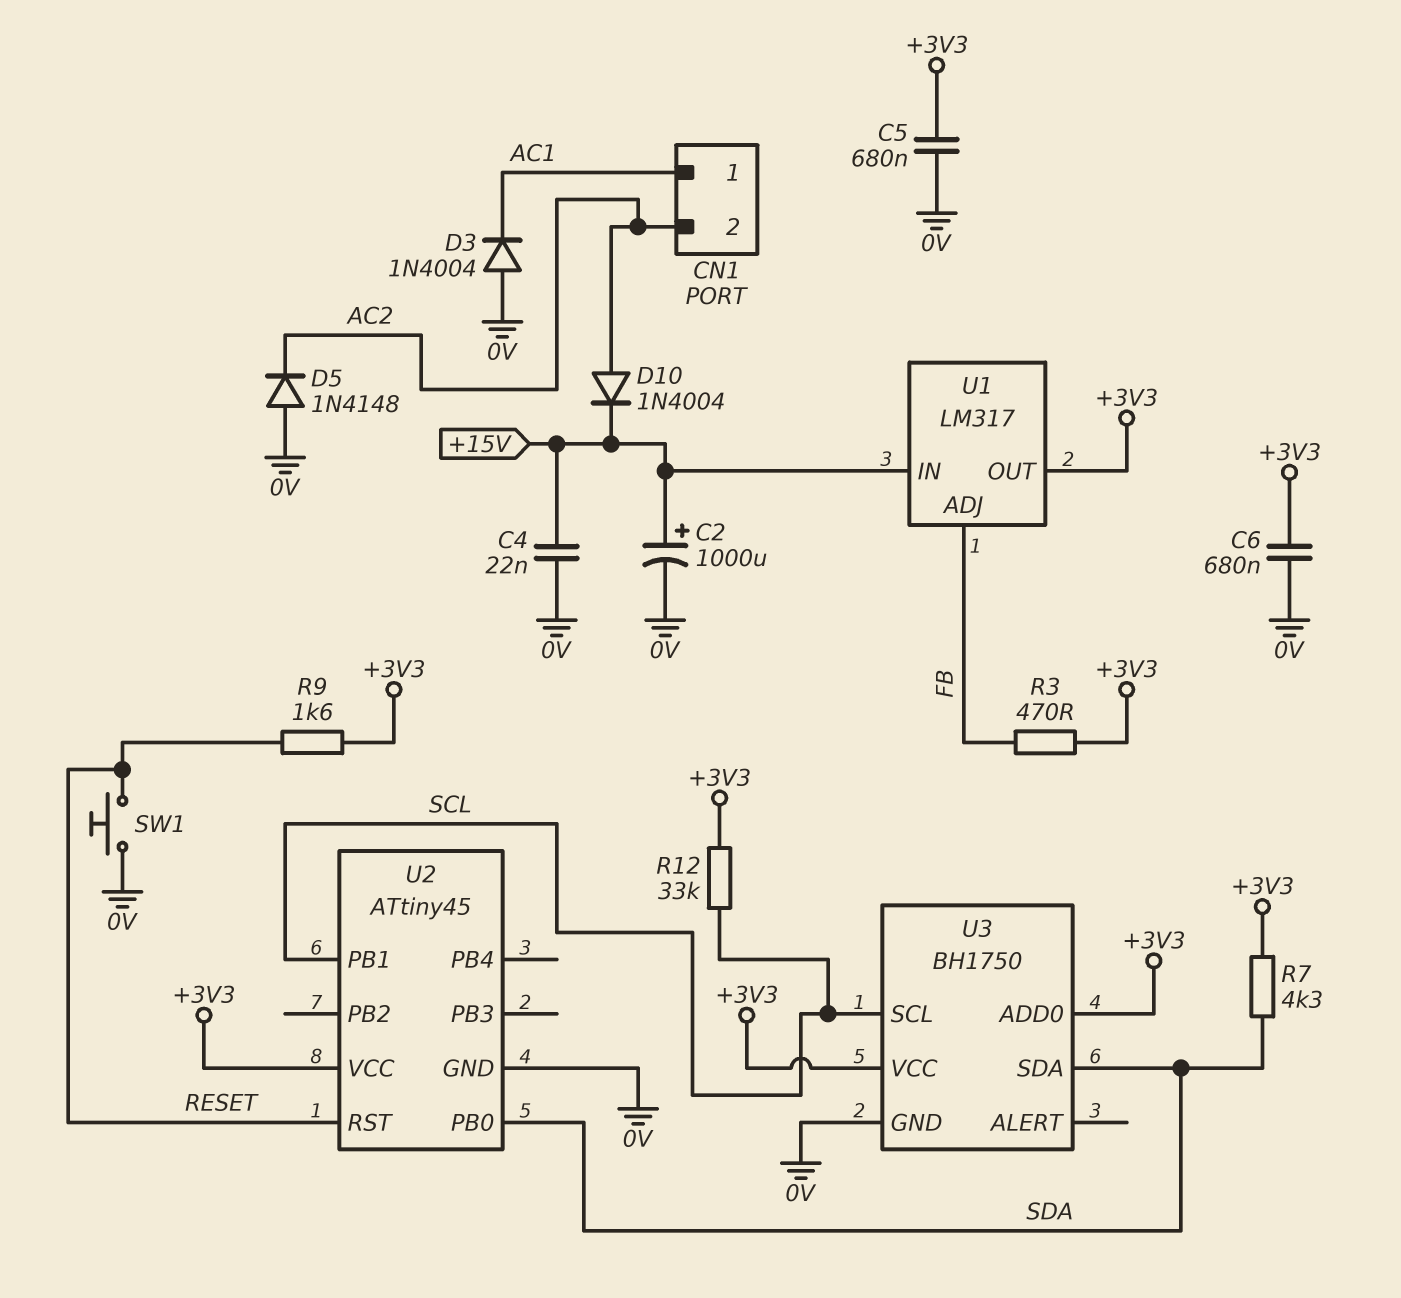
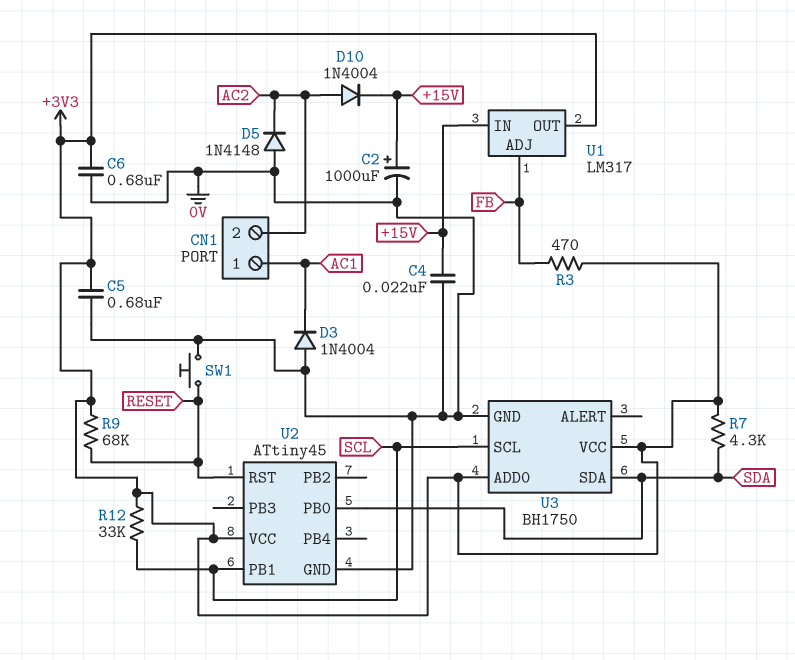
R9: 1.6k (+3V3, RESET) -> 68k (+3V3, RESET)

